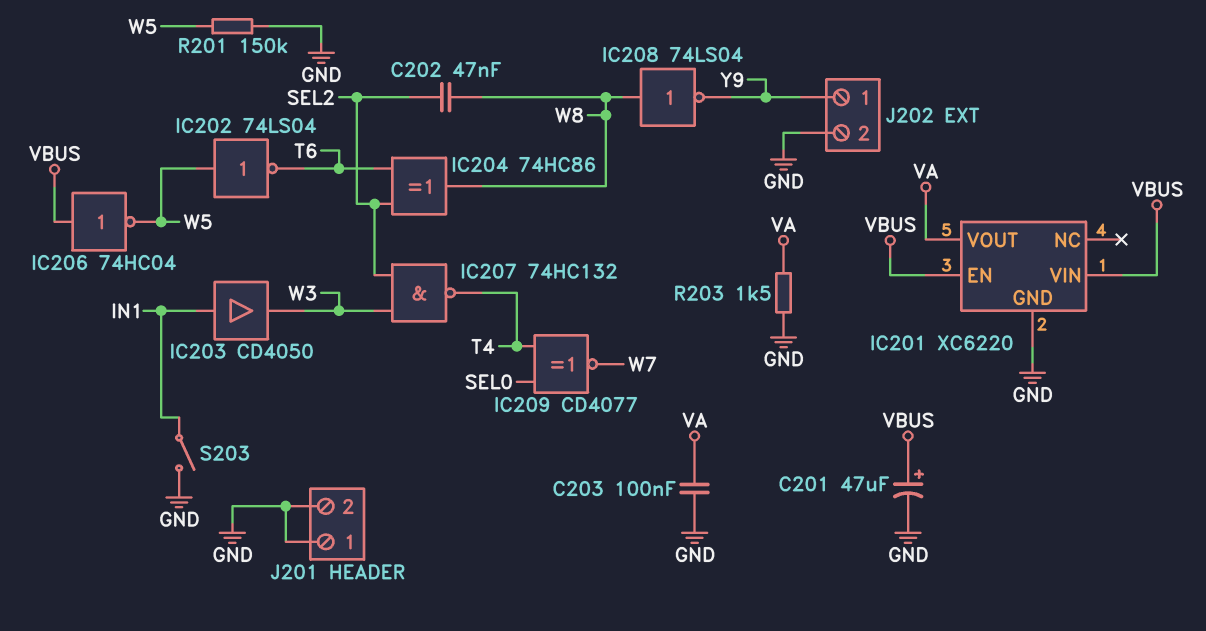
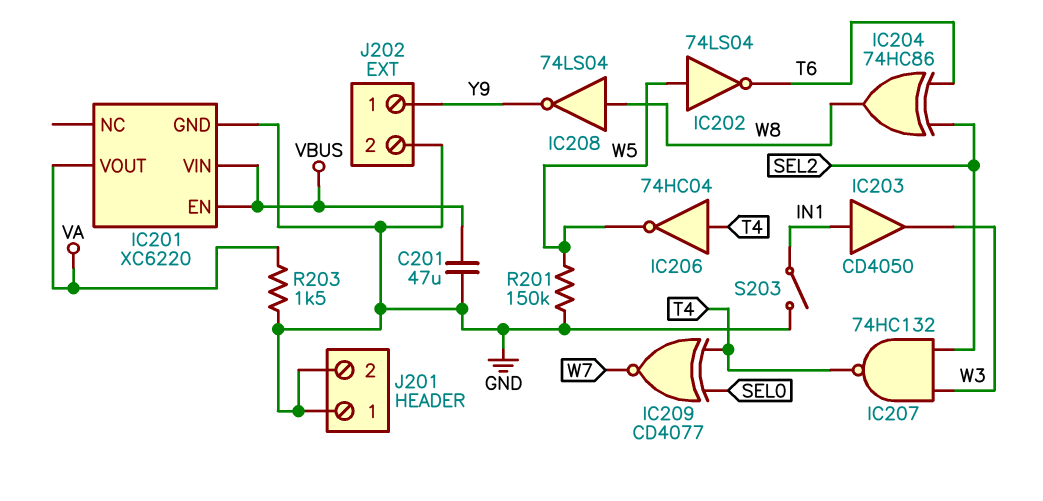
C201: 47uF (plus VBUS, minus GND) -> 47uF (GND, VBUS)
C202: 47nF (SEL2, W8) -> none
C203: 100nF (GND, VA) -> none
IC206: NOT 74HC04 (in VBUS, out W5) -> NOT 74HC04 (in T4, out W5)

